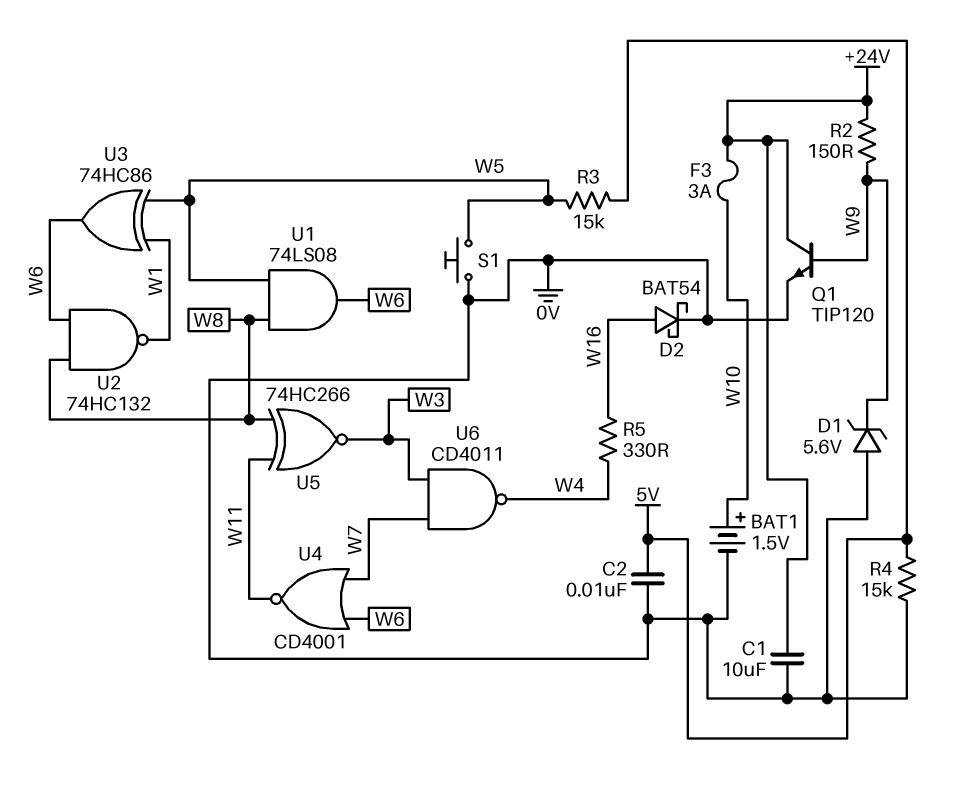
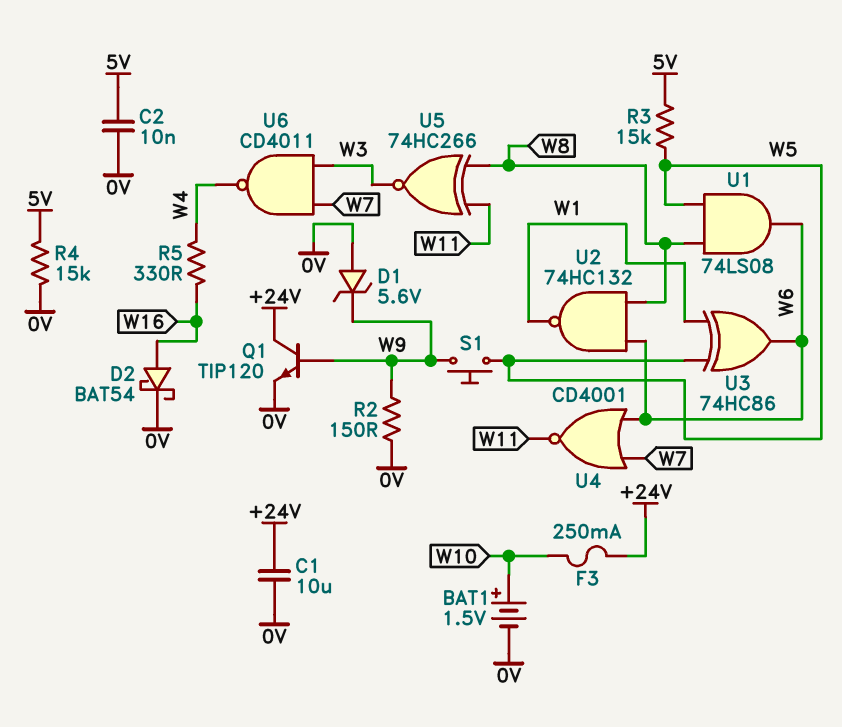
F3: 3A (+24V, W10) -> 250mA (+24V, W10)
R2: 150 (+24V, W9) -> 150 (0V, W9)
S1: button (0V, W5) -> button (W5, W9)

